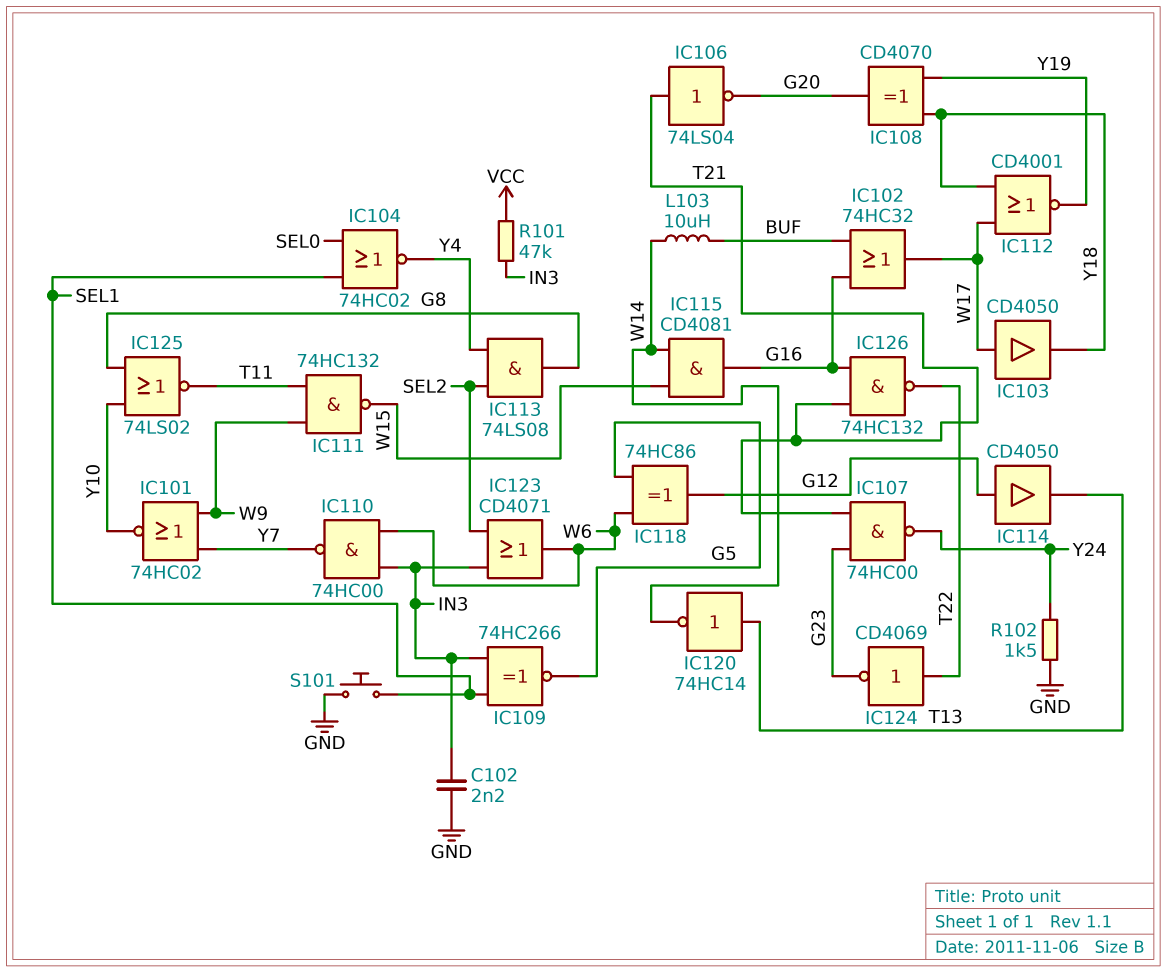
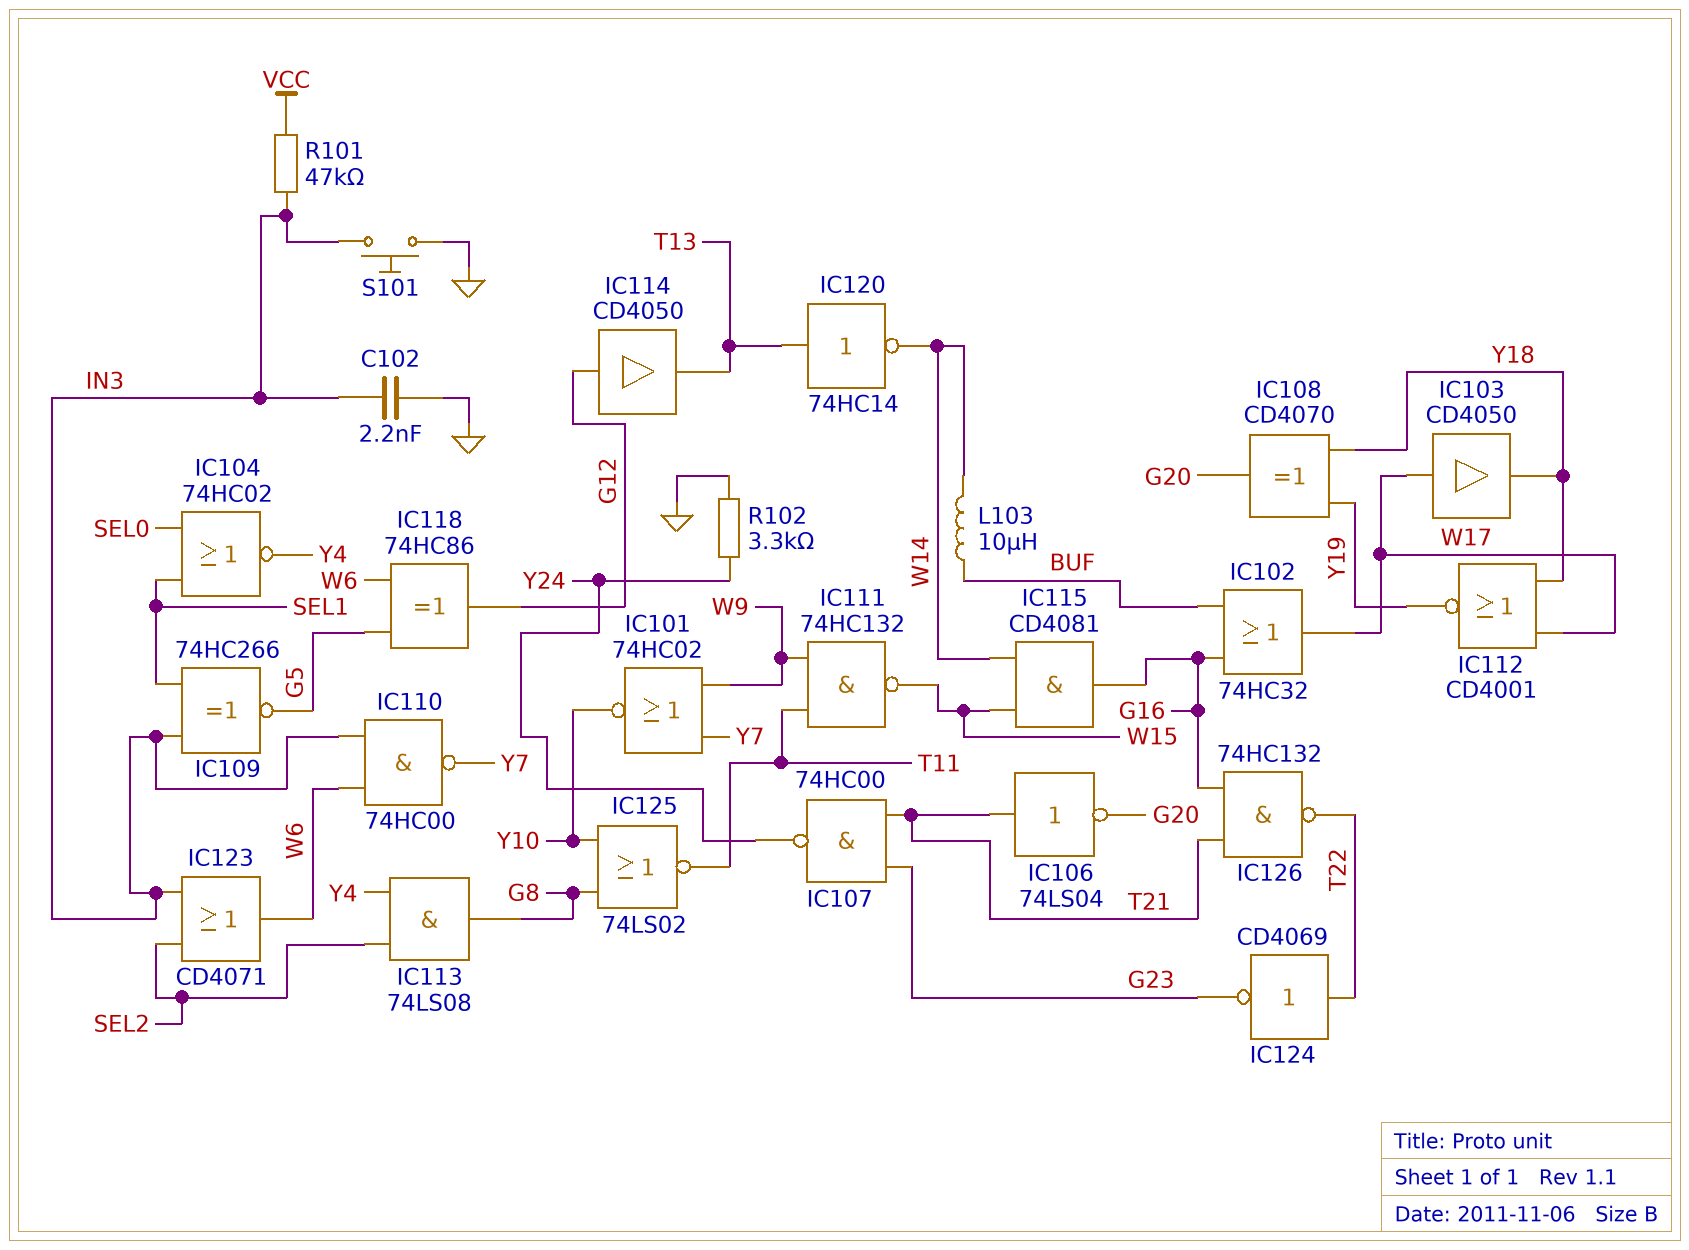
R102: 1.5k (GND, Y24) -> 3.3k (GND, Y24)
S101: button (GND, SEL1) -> button (GND, IN3)

